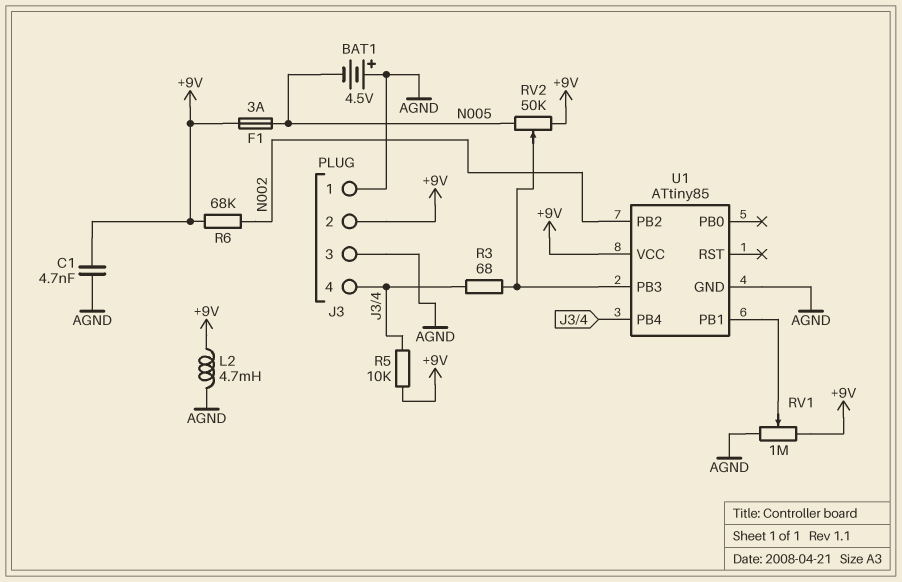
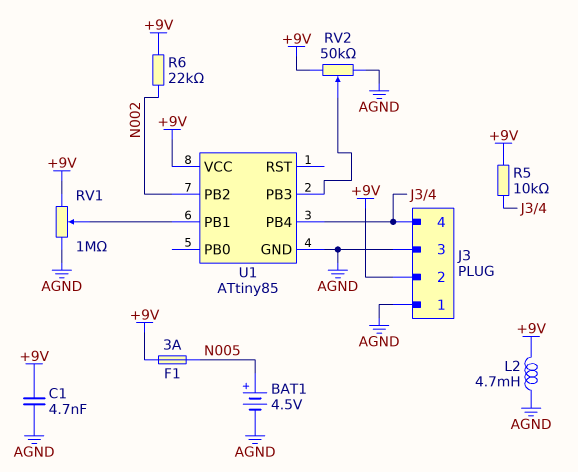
BAT1: 4.5V (plus AGND, minus N005) -> 4.5V (plus N005, minus AGND)
R3: 68 (J3/4, U1/PB3) -> none
R6: 68k (+9V, N002) -> 22k (+9V, N002)
RV2: 50k (+9V, N005, wiper U1/PB3) -> 50k (+9V, AGND, wiper U1/PB3)

